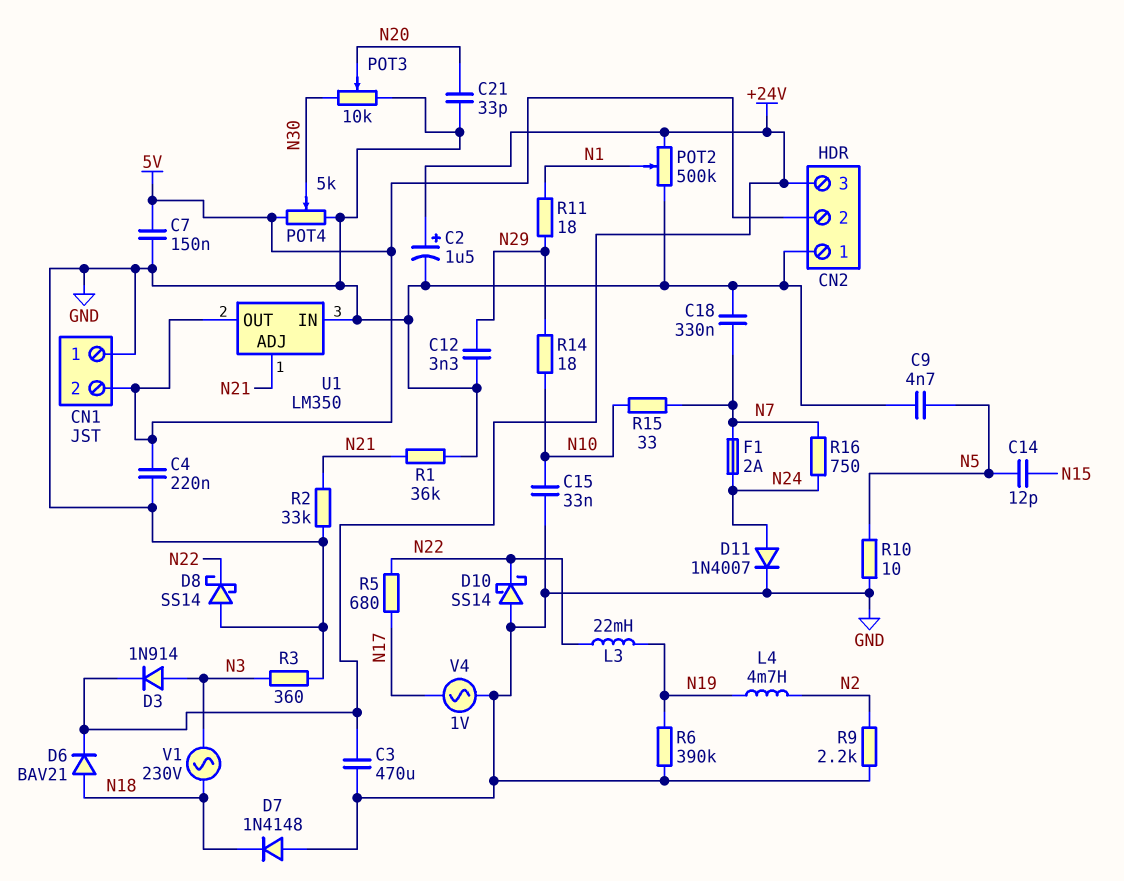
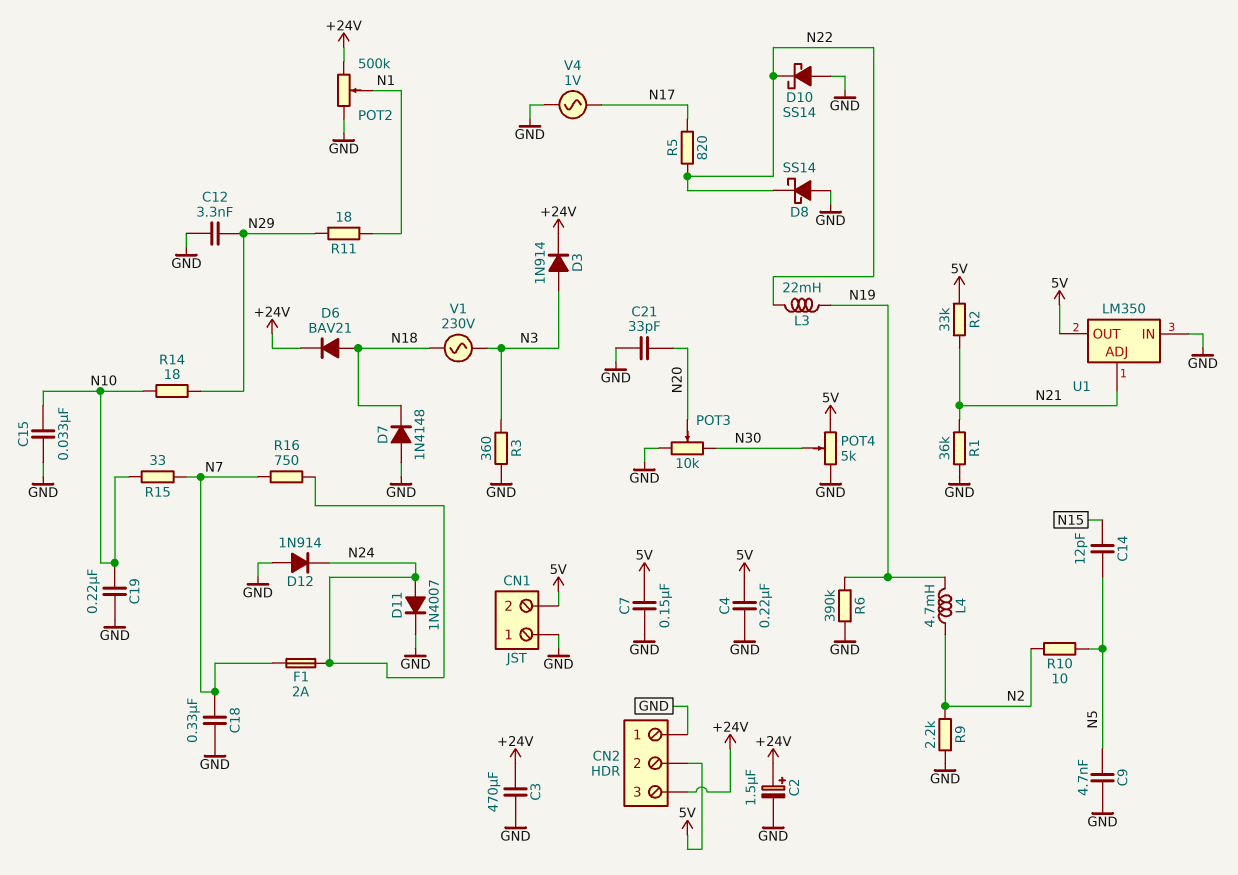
C19: none -> 220nF (GND, N10)
D12: none -> diode 1N914 (A GND, K N24)
R2: 33k (GND, N21) -> 33k (5V, N21)
R5: 680 (N17, N22) -> 820 (N17, N22)
R10: 10 (GND, N5) -> 10 (N2, N5)

